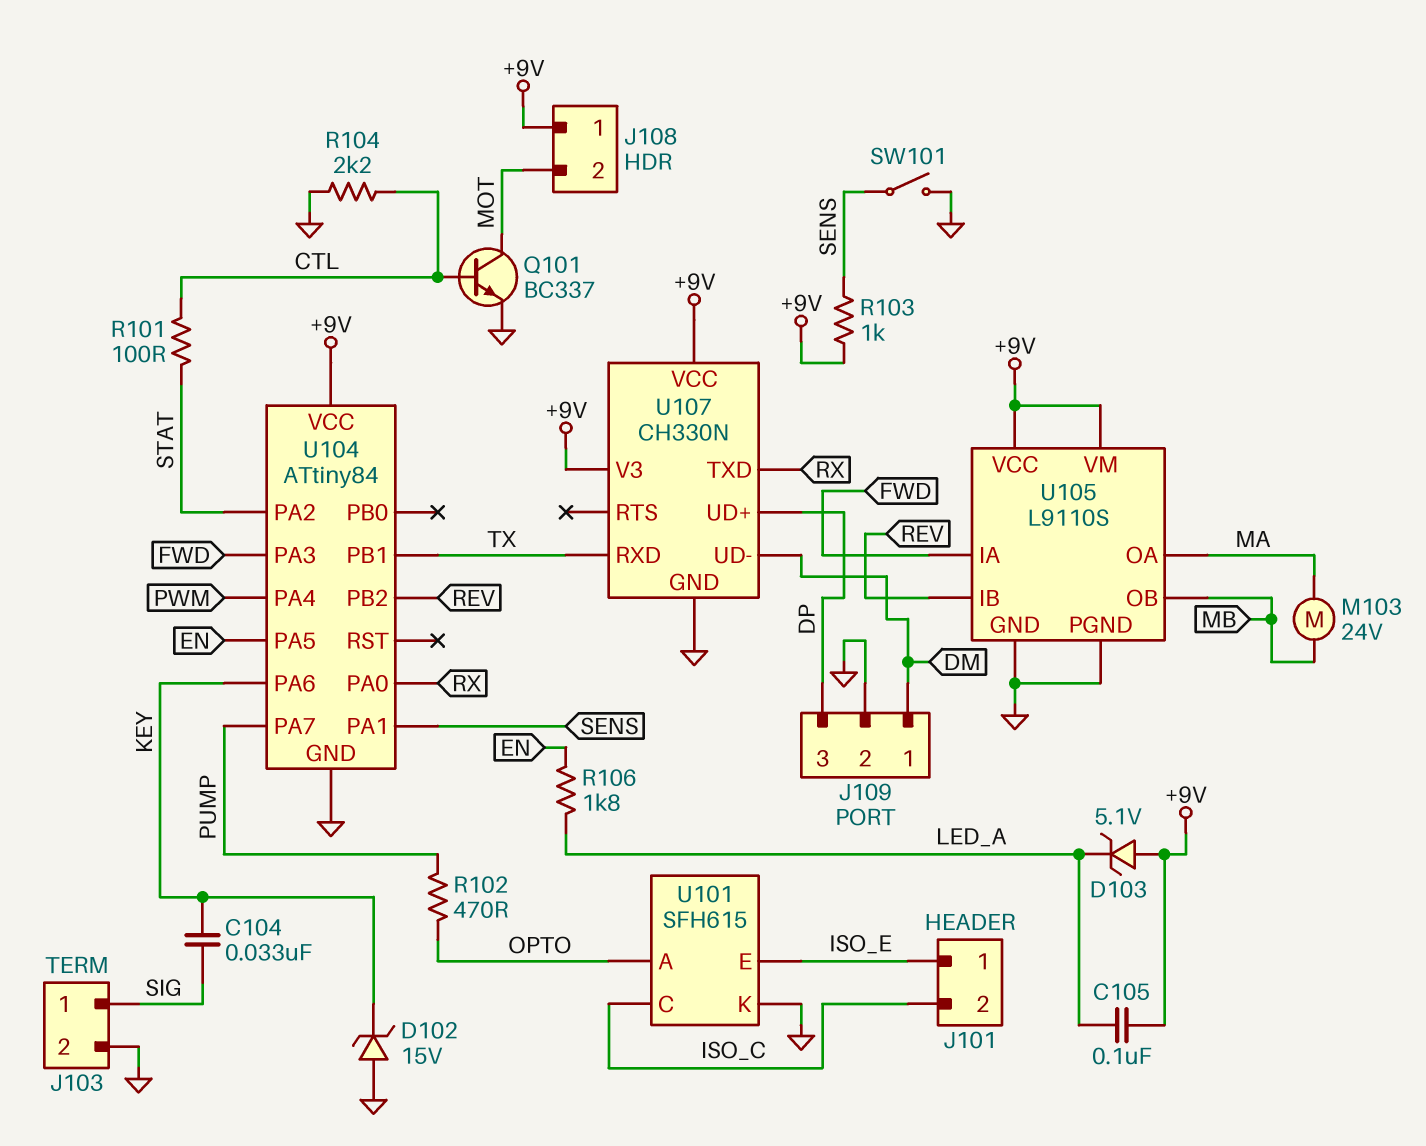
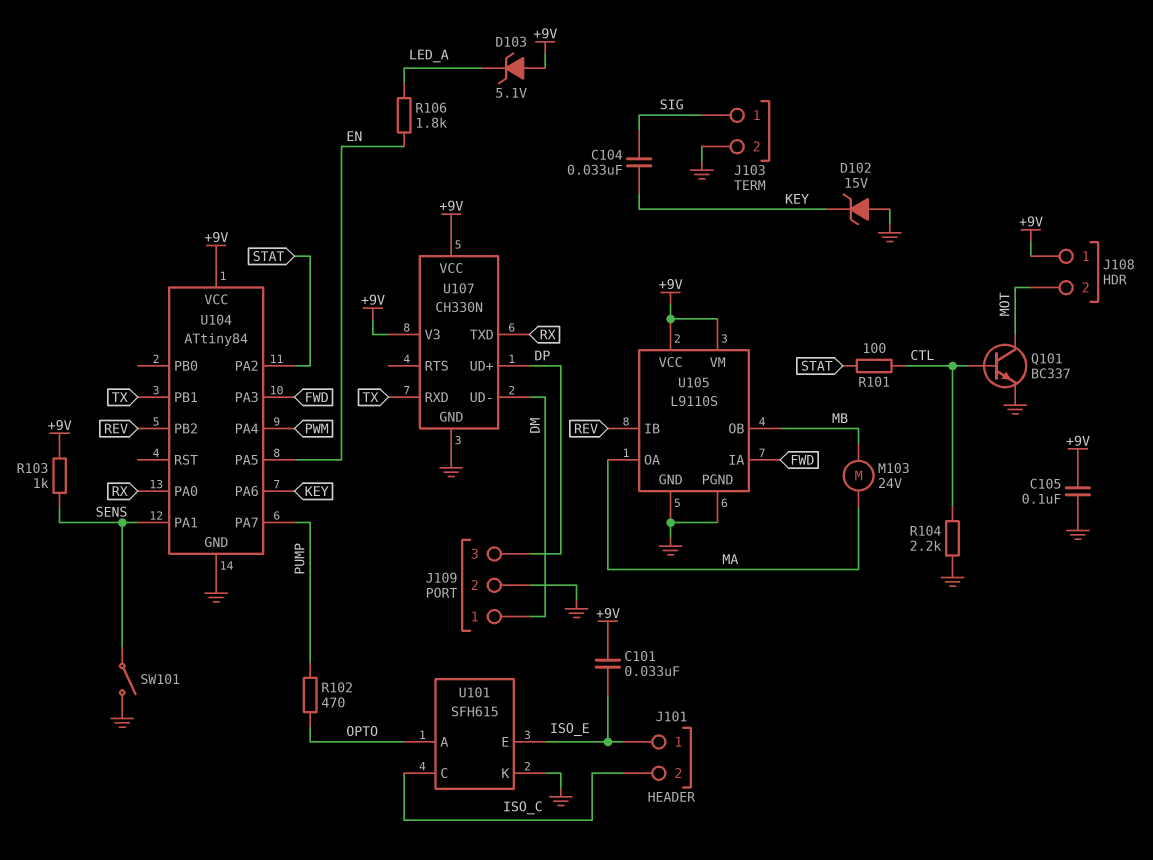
C101: none -> 33nF (+9V, ISO_E)
C105: 100nF (+9V, LED_A) -> 100nF (+9V, GND)

